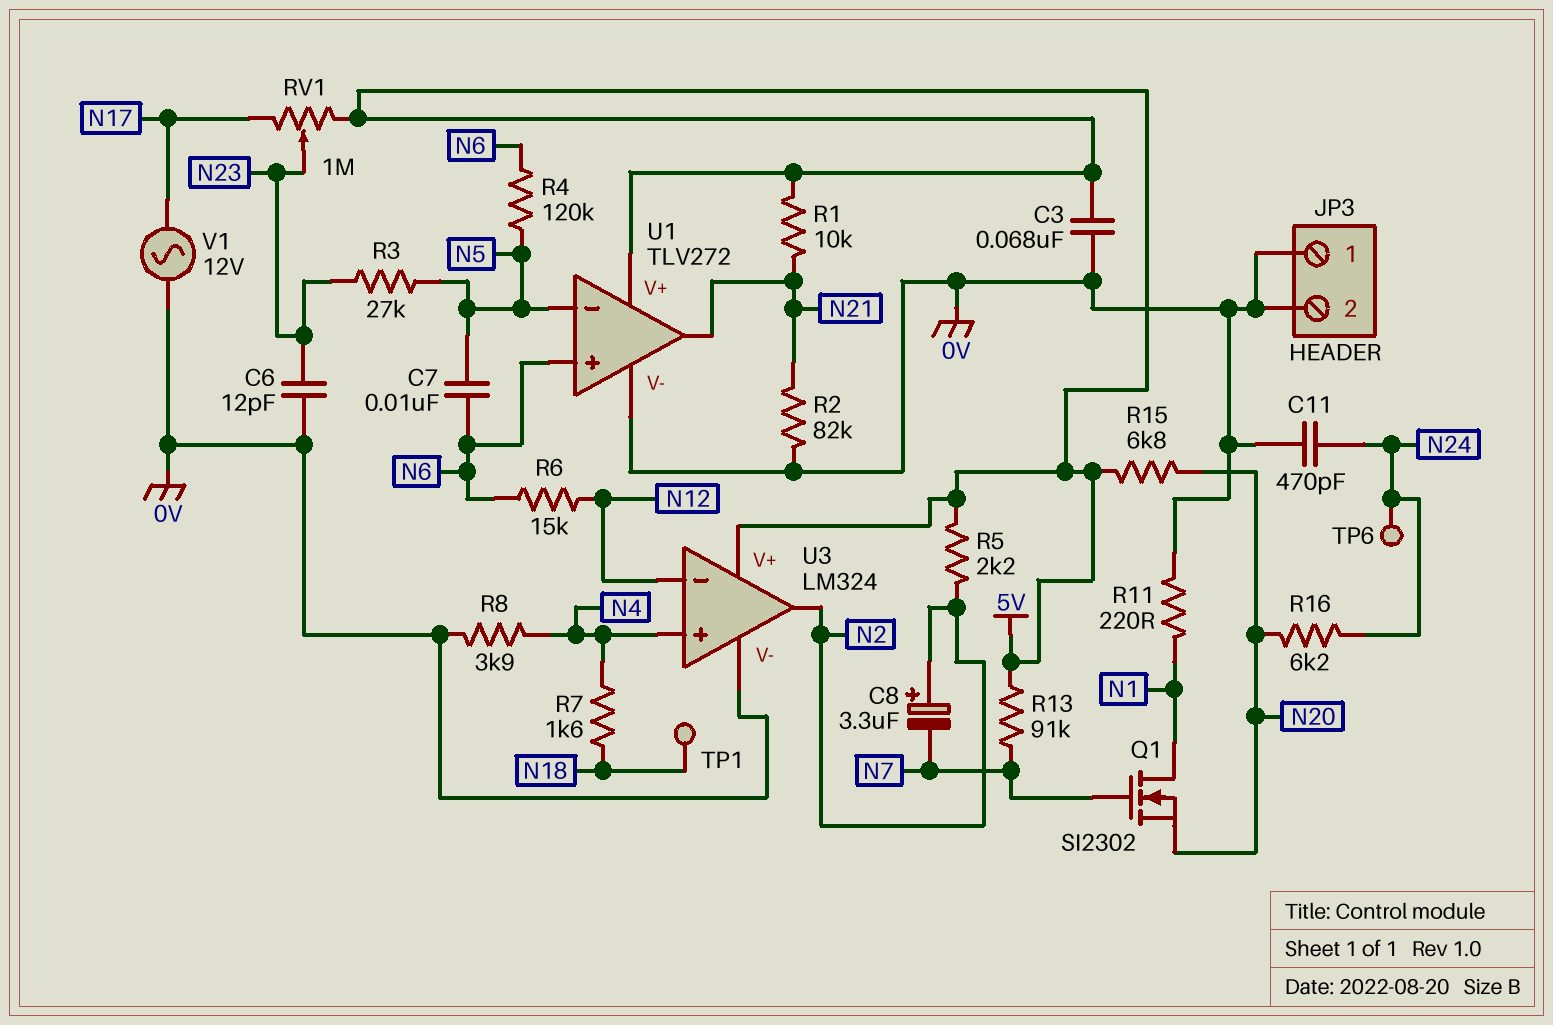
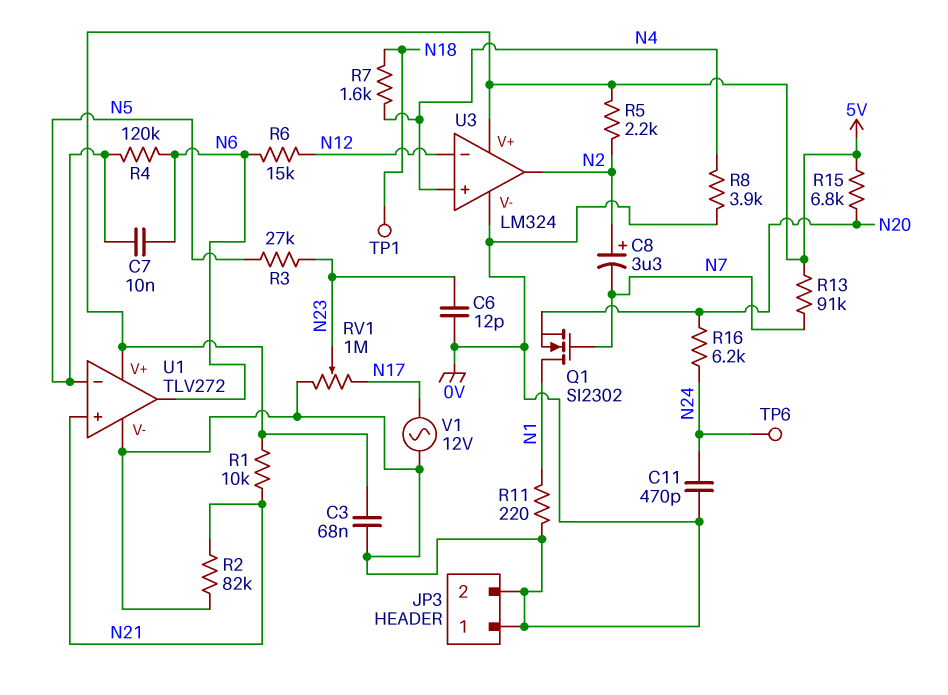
RV1: 1M (5V, N17, wiper N23) -> 1M (0V, N17, wiper N23)
U1 pin in+: N6 -> N21
U1 pin out: N21 -> N6

